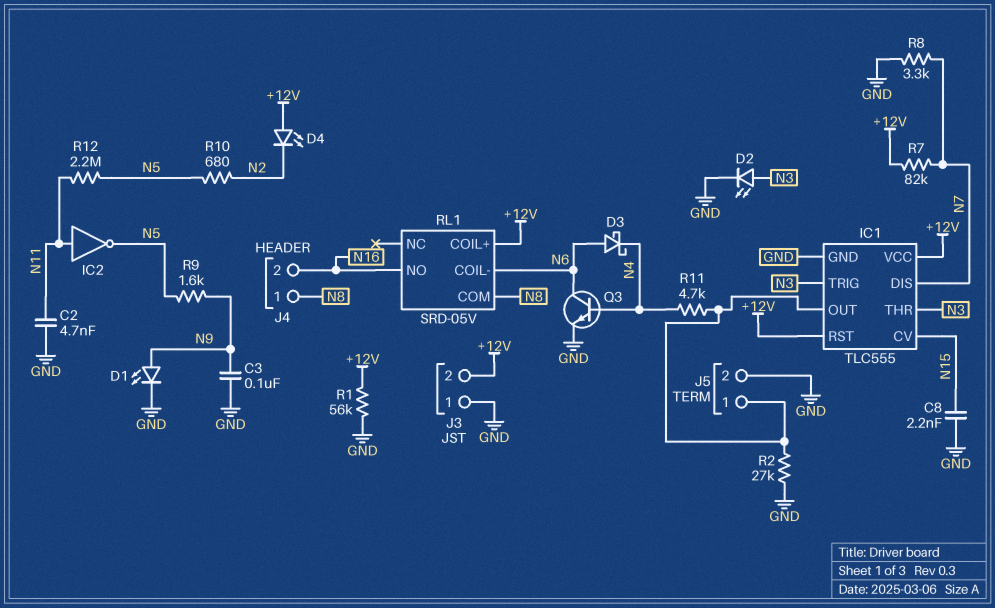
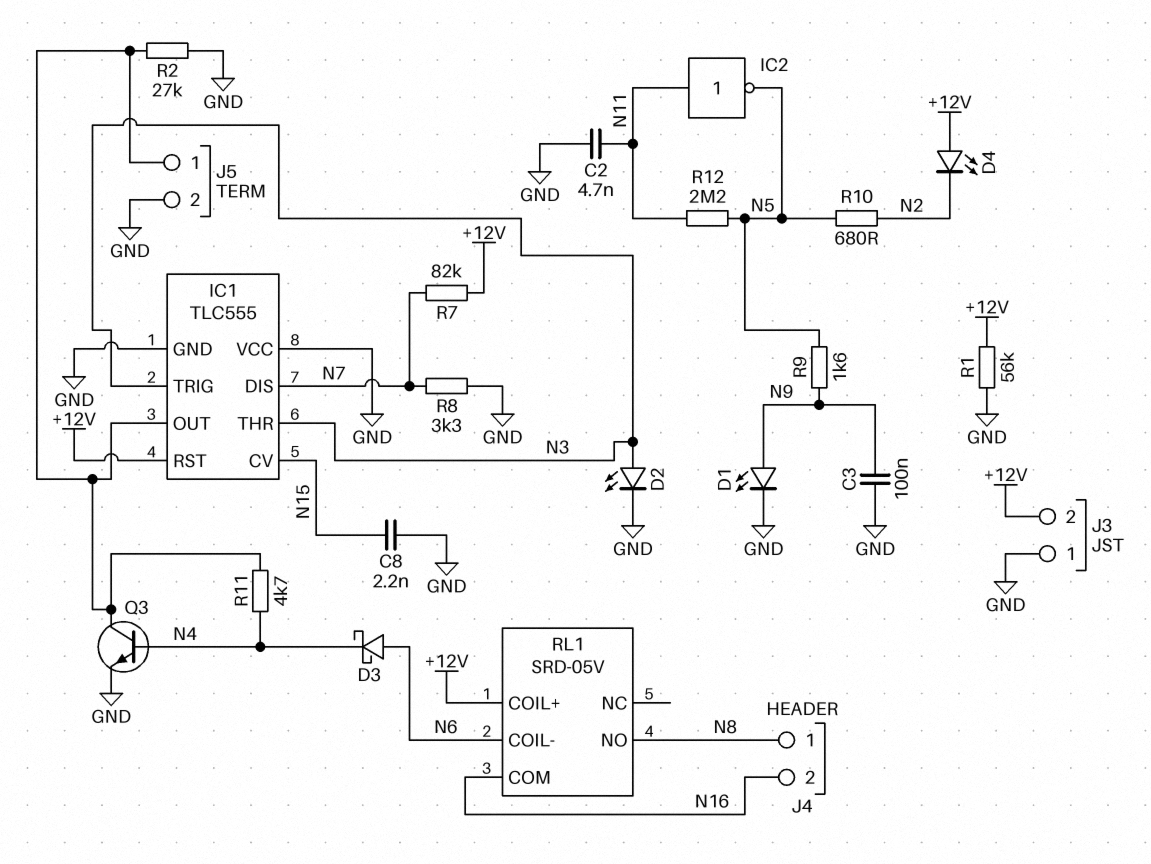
IC1 pin VCC: +12V -> GND
Q3: NPN (B N4, C N6, E GND) -> NPN (B N4, C IC1/OUT, E GND)
RL1 pin COM: N8 -> N16
RL1 pin NO: N16 -> N8

